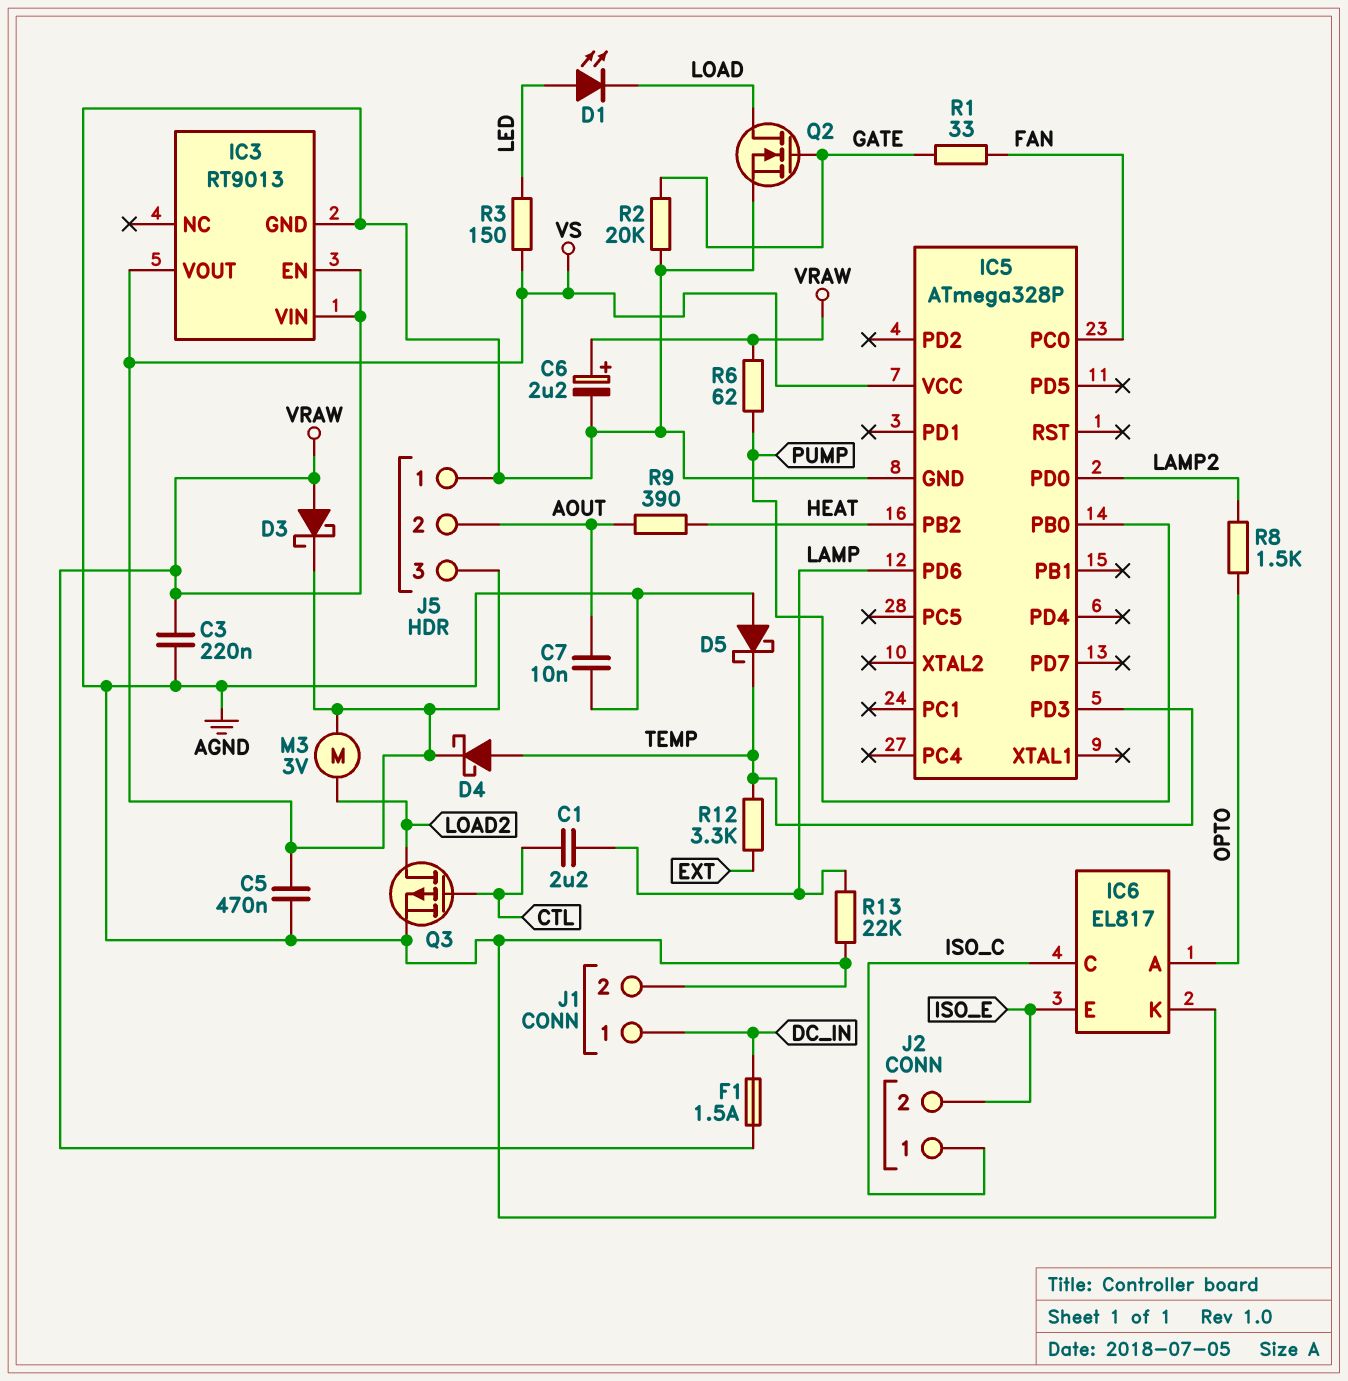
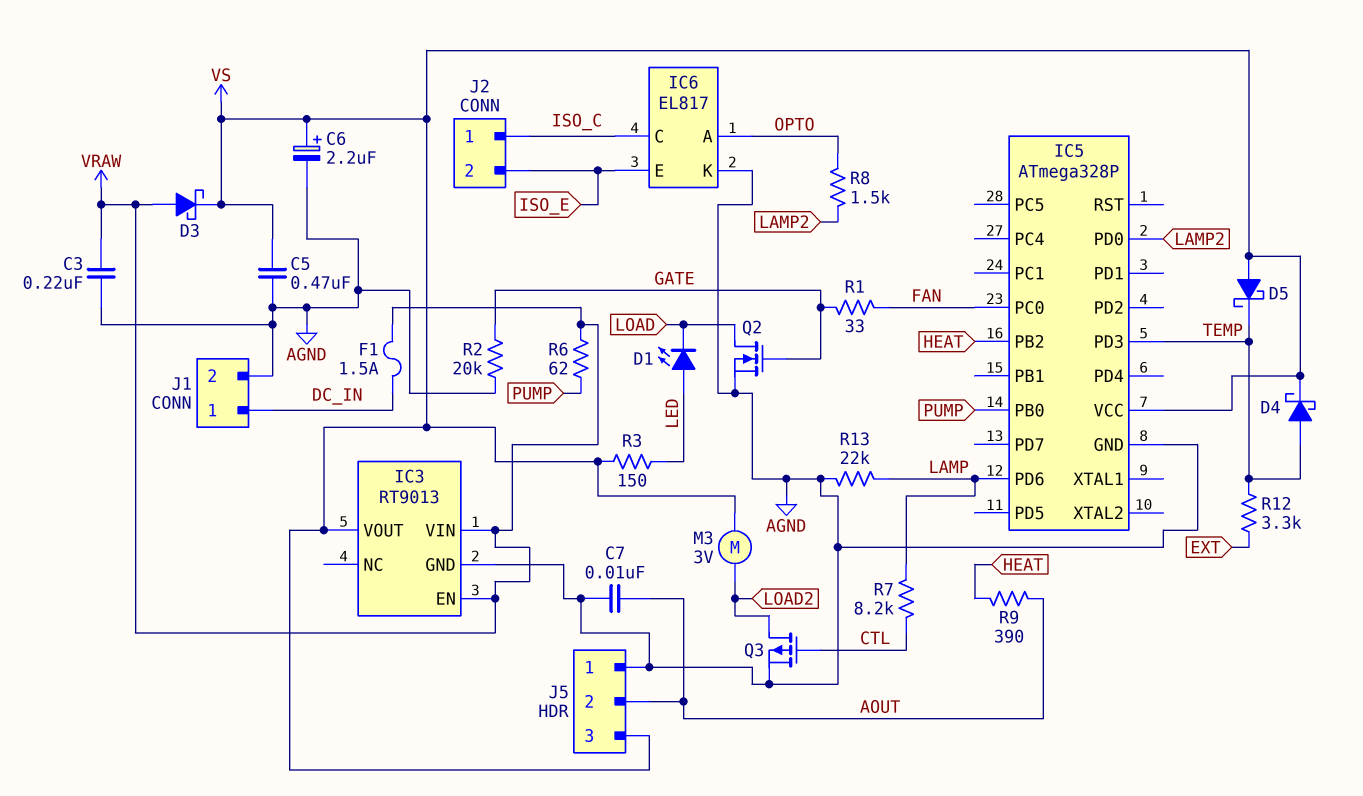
C1: 2.2uF (CTL, LAMP) -> none
C6: 2.2uF (plus VRAW, minus AGND) -> 2.2uF (plus VS, minus AGND)
D5: schottky (A AGND, K TEMP) -> schottky (A VS, K TEMP)
R7: none -> 8.2k (CTL, LAMP)

